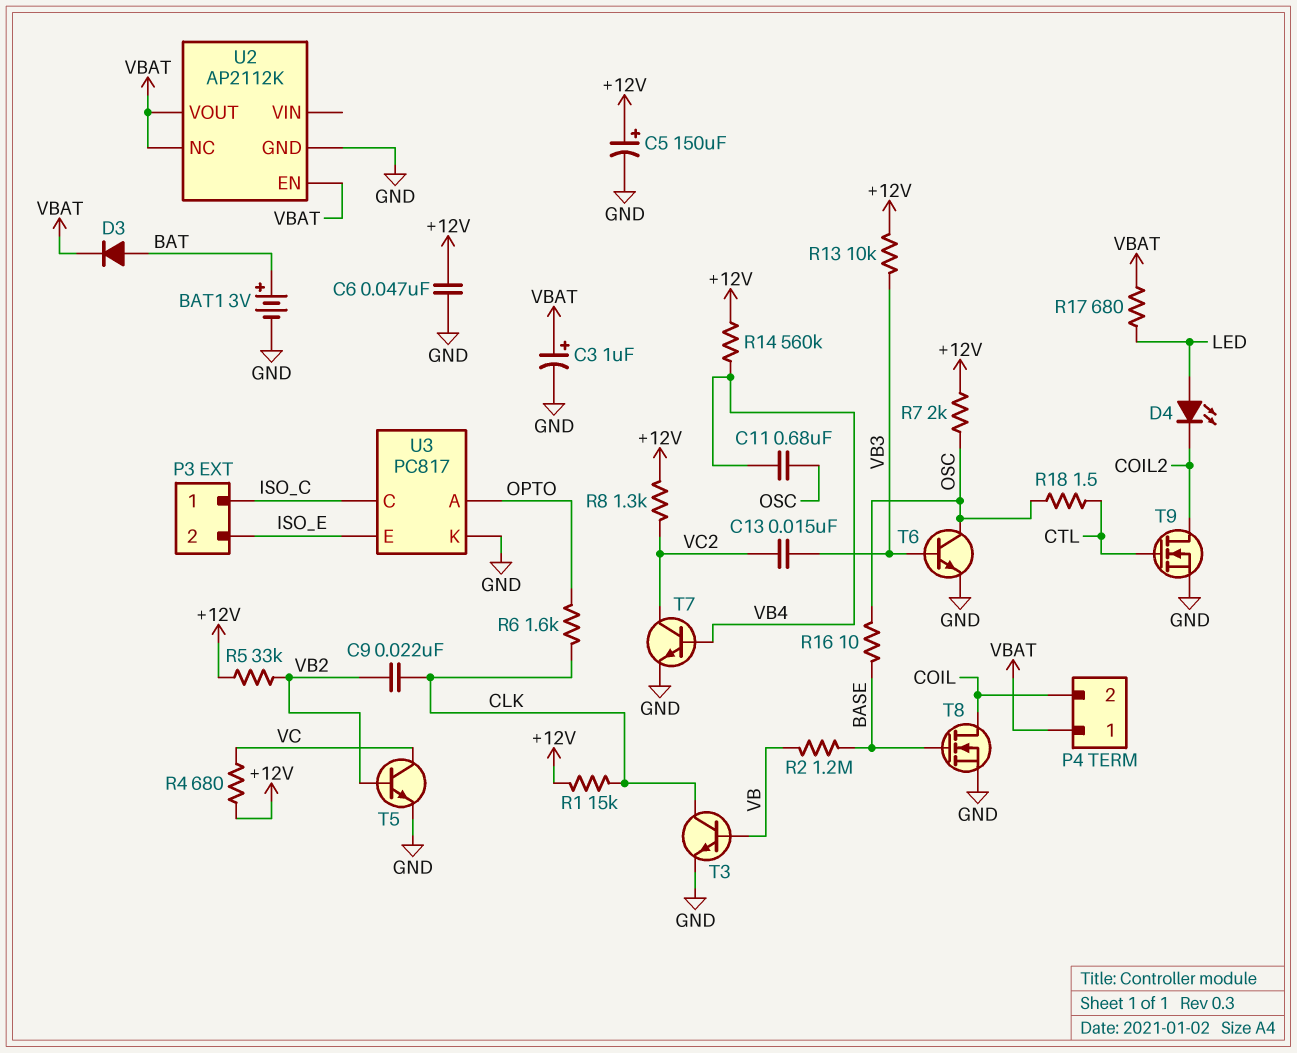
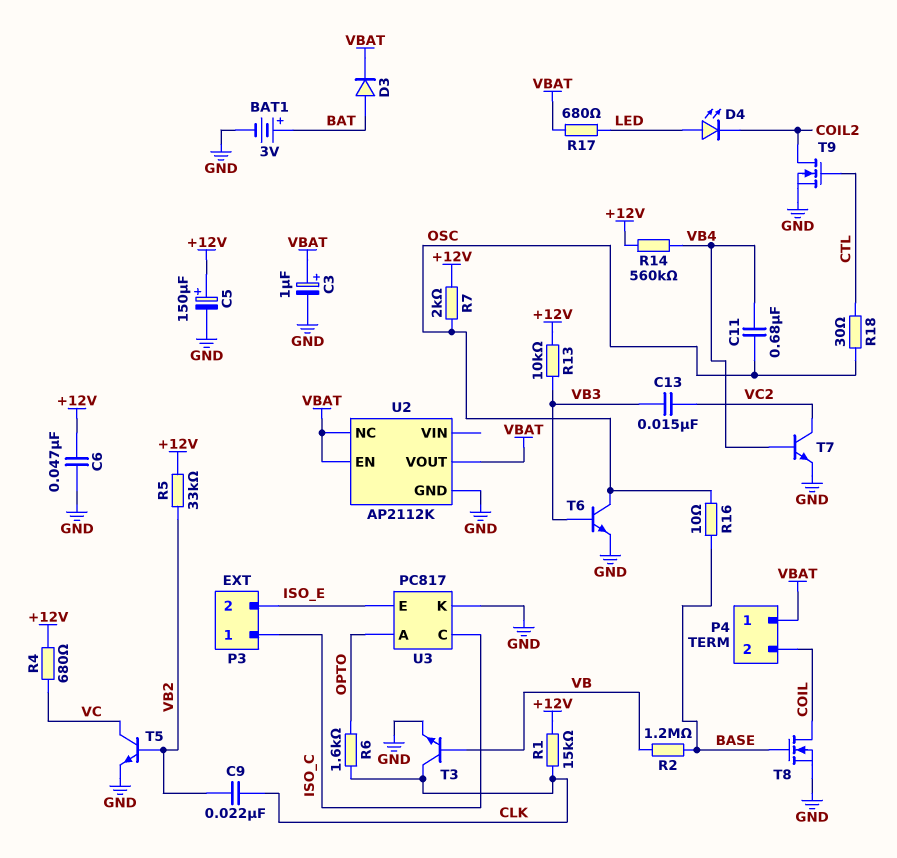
R8: 1.3k (+12V, VC2) -> none
R18: 1.5 (CTL, OSC) -> 30 (CTL, OSC)

